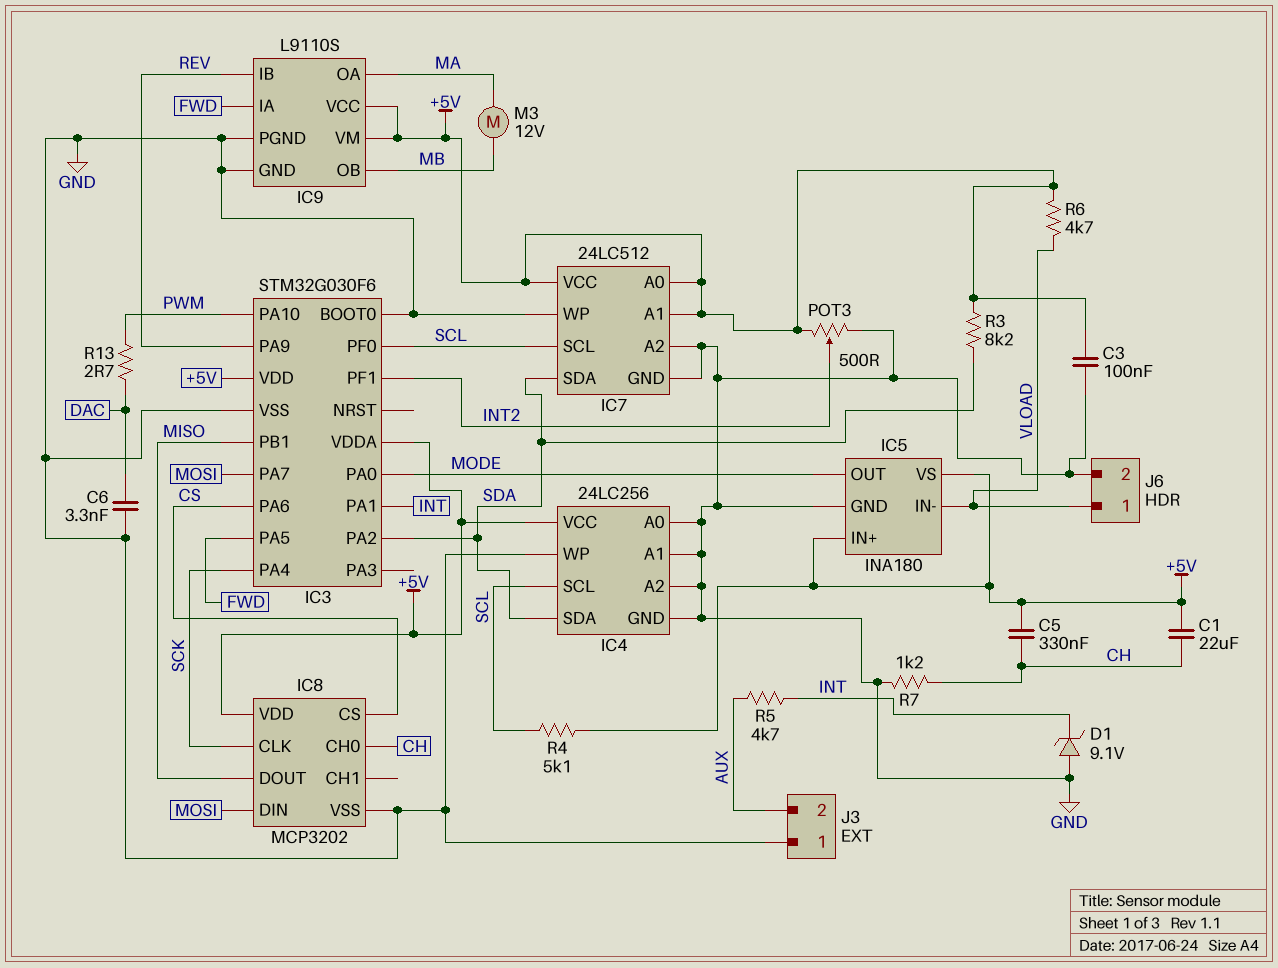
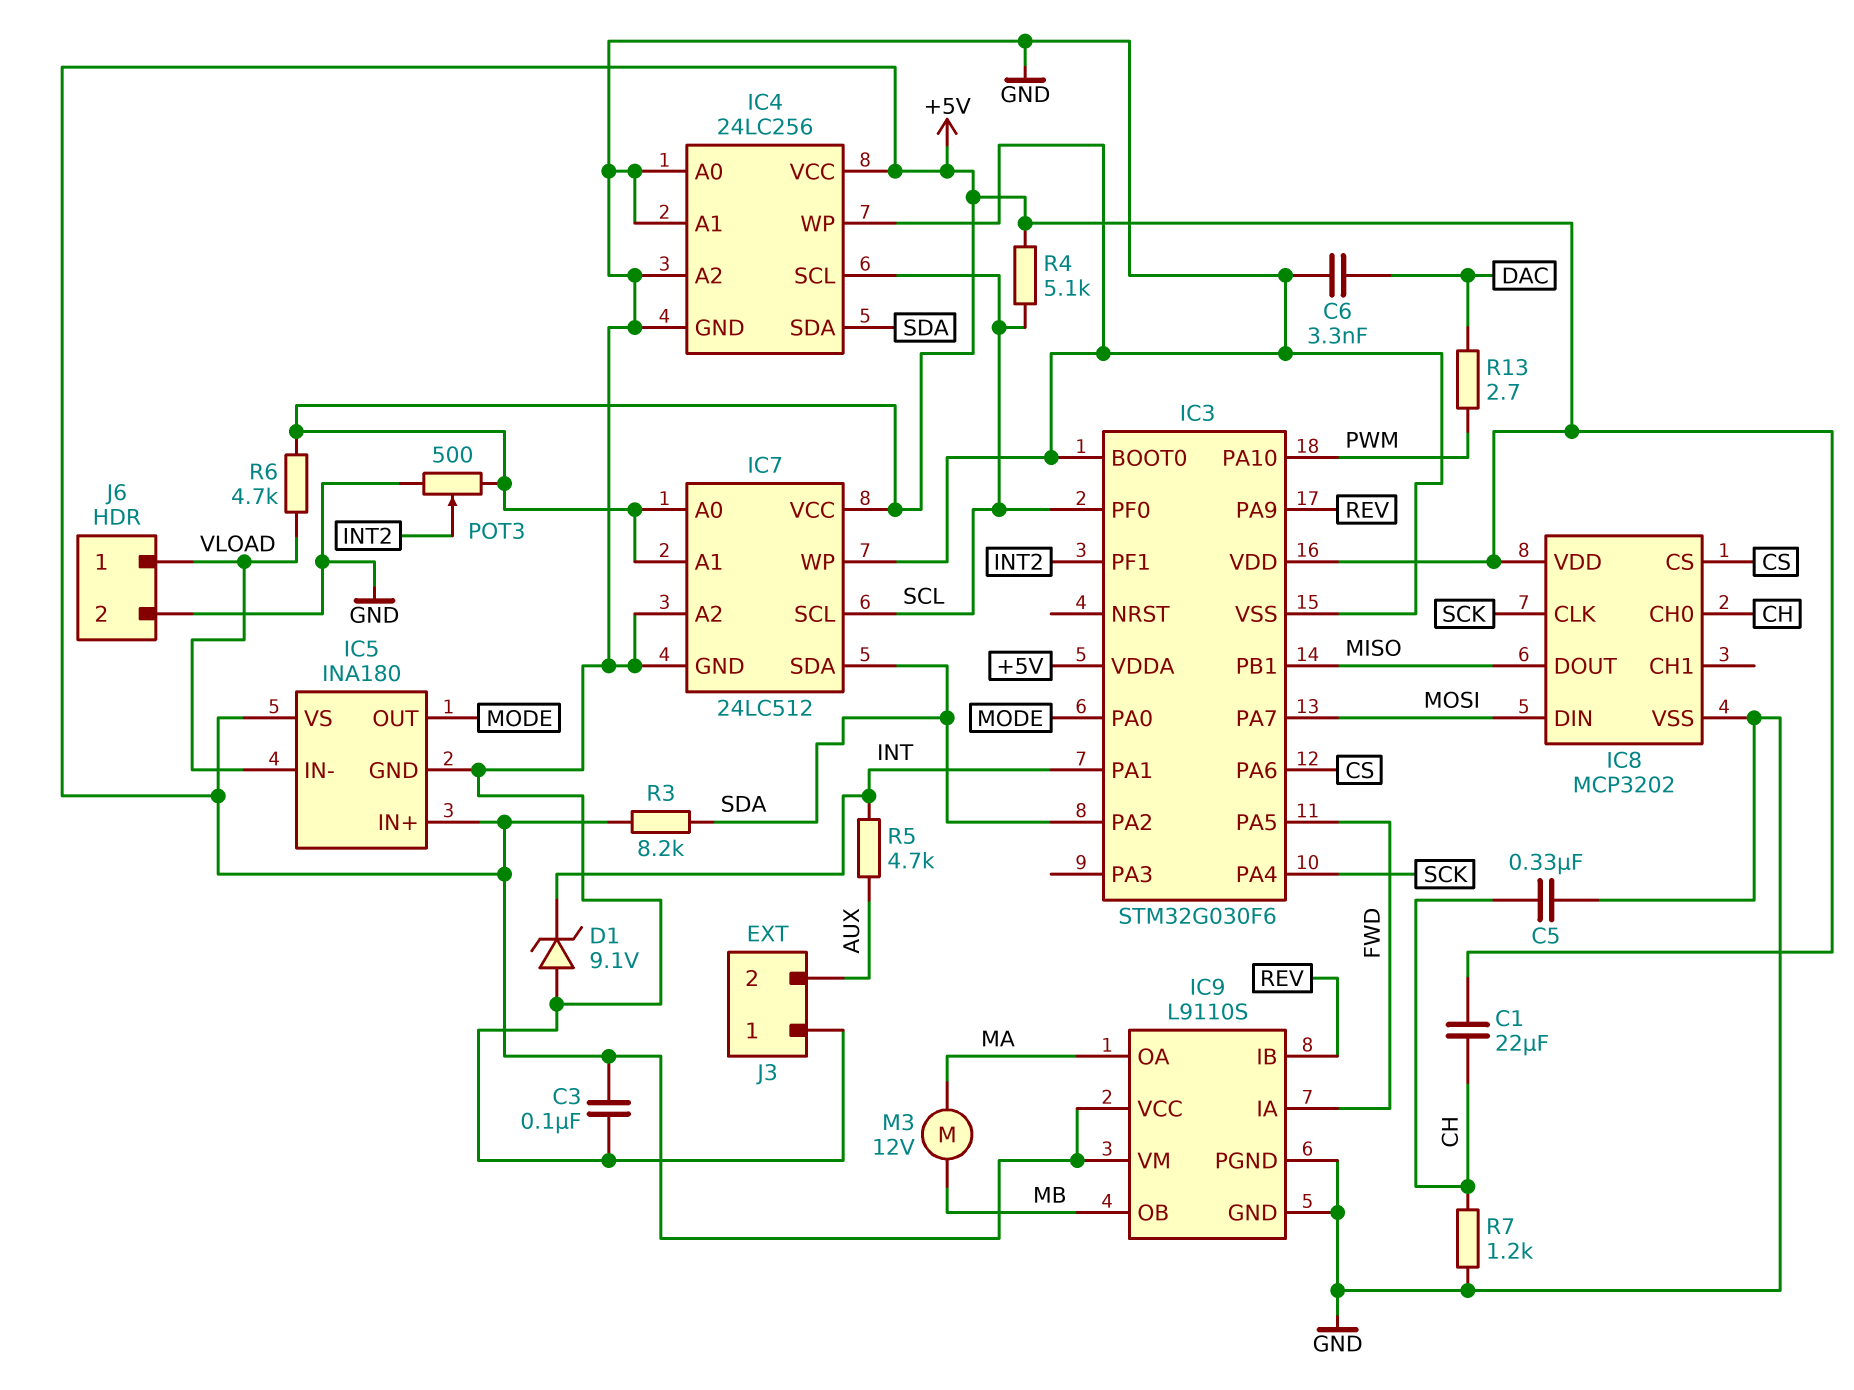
C5: 330nF (+5V, CH) -> 330nF (CH, GND)

